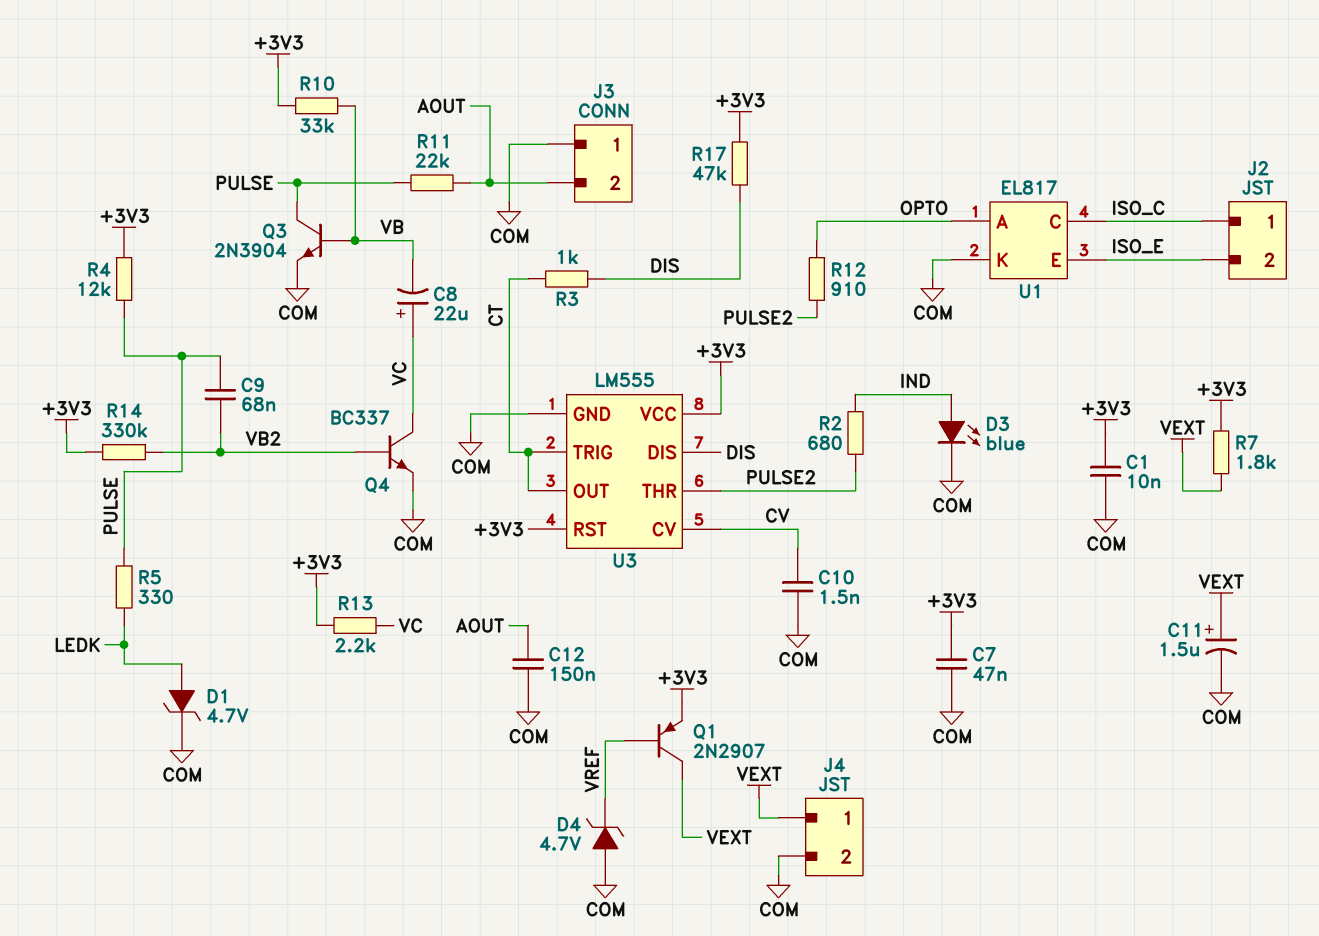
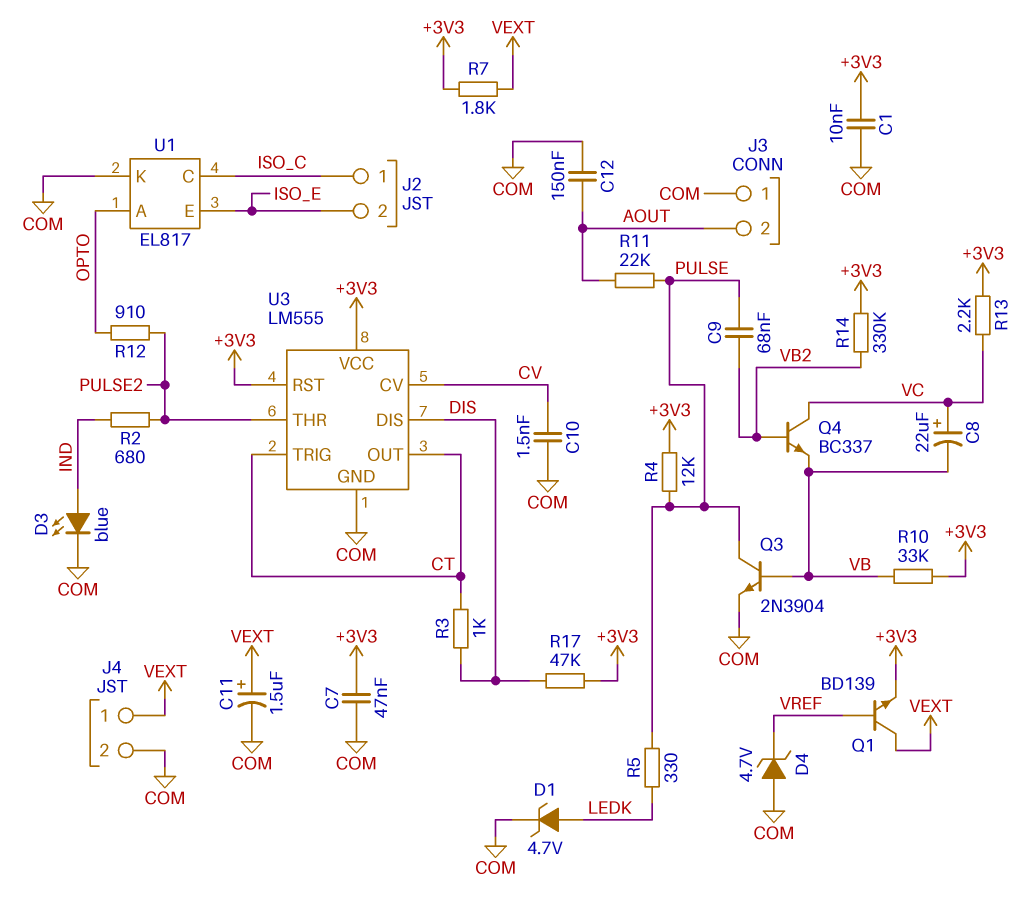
Q1: PNP 2N2907 (B VREF, C VEXT, E +3V3) -> NPN BD139 (B VREF, C VEXT, E +3V3)
Q4: NPN BC337 (B VB2, C VC, E COM) -> NPN BC337 (B VB2, C VC, E VB)

